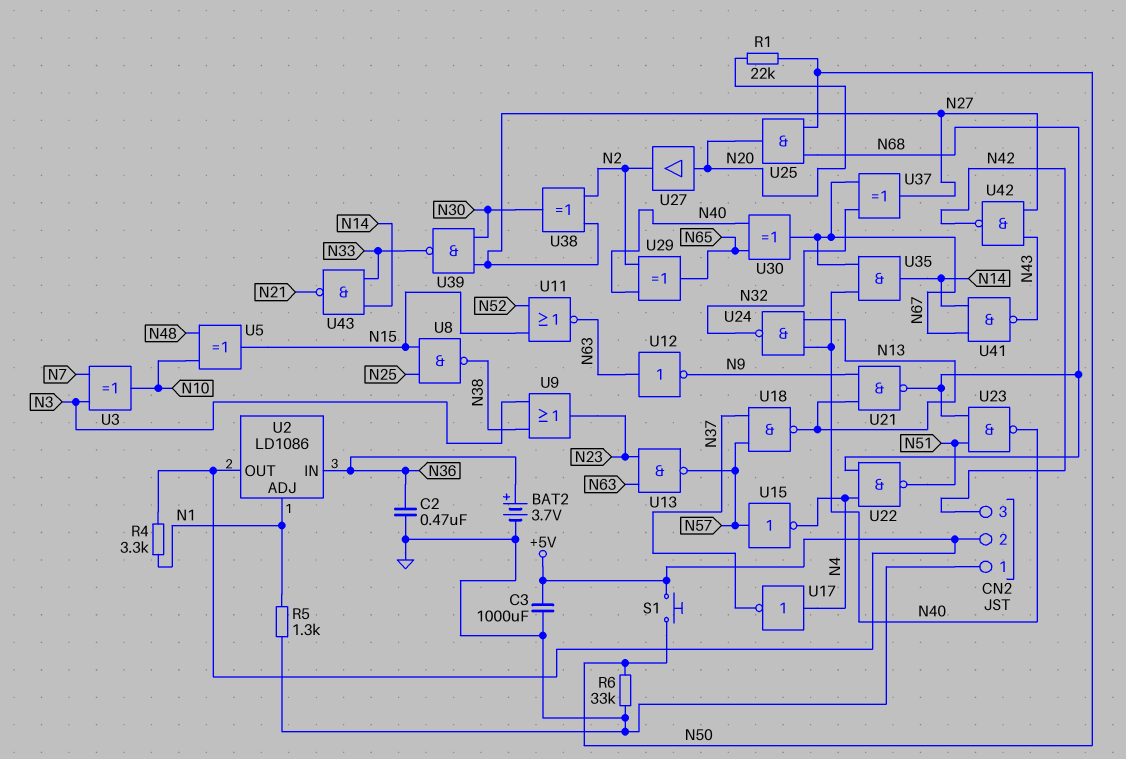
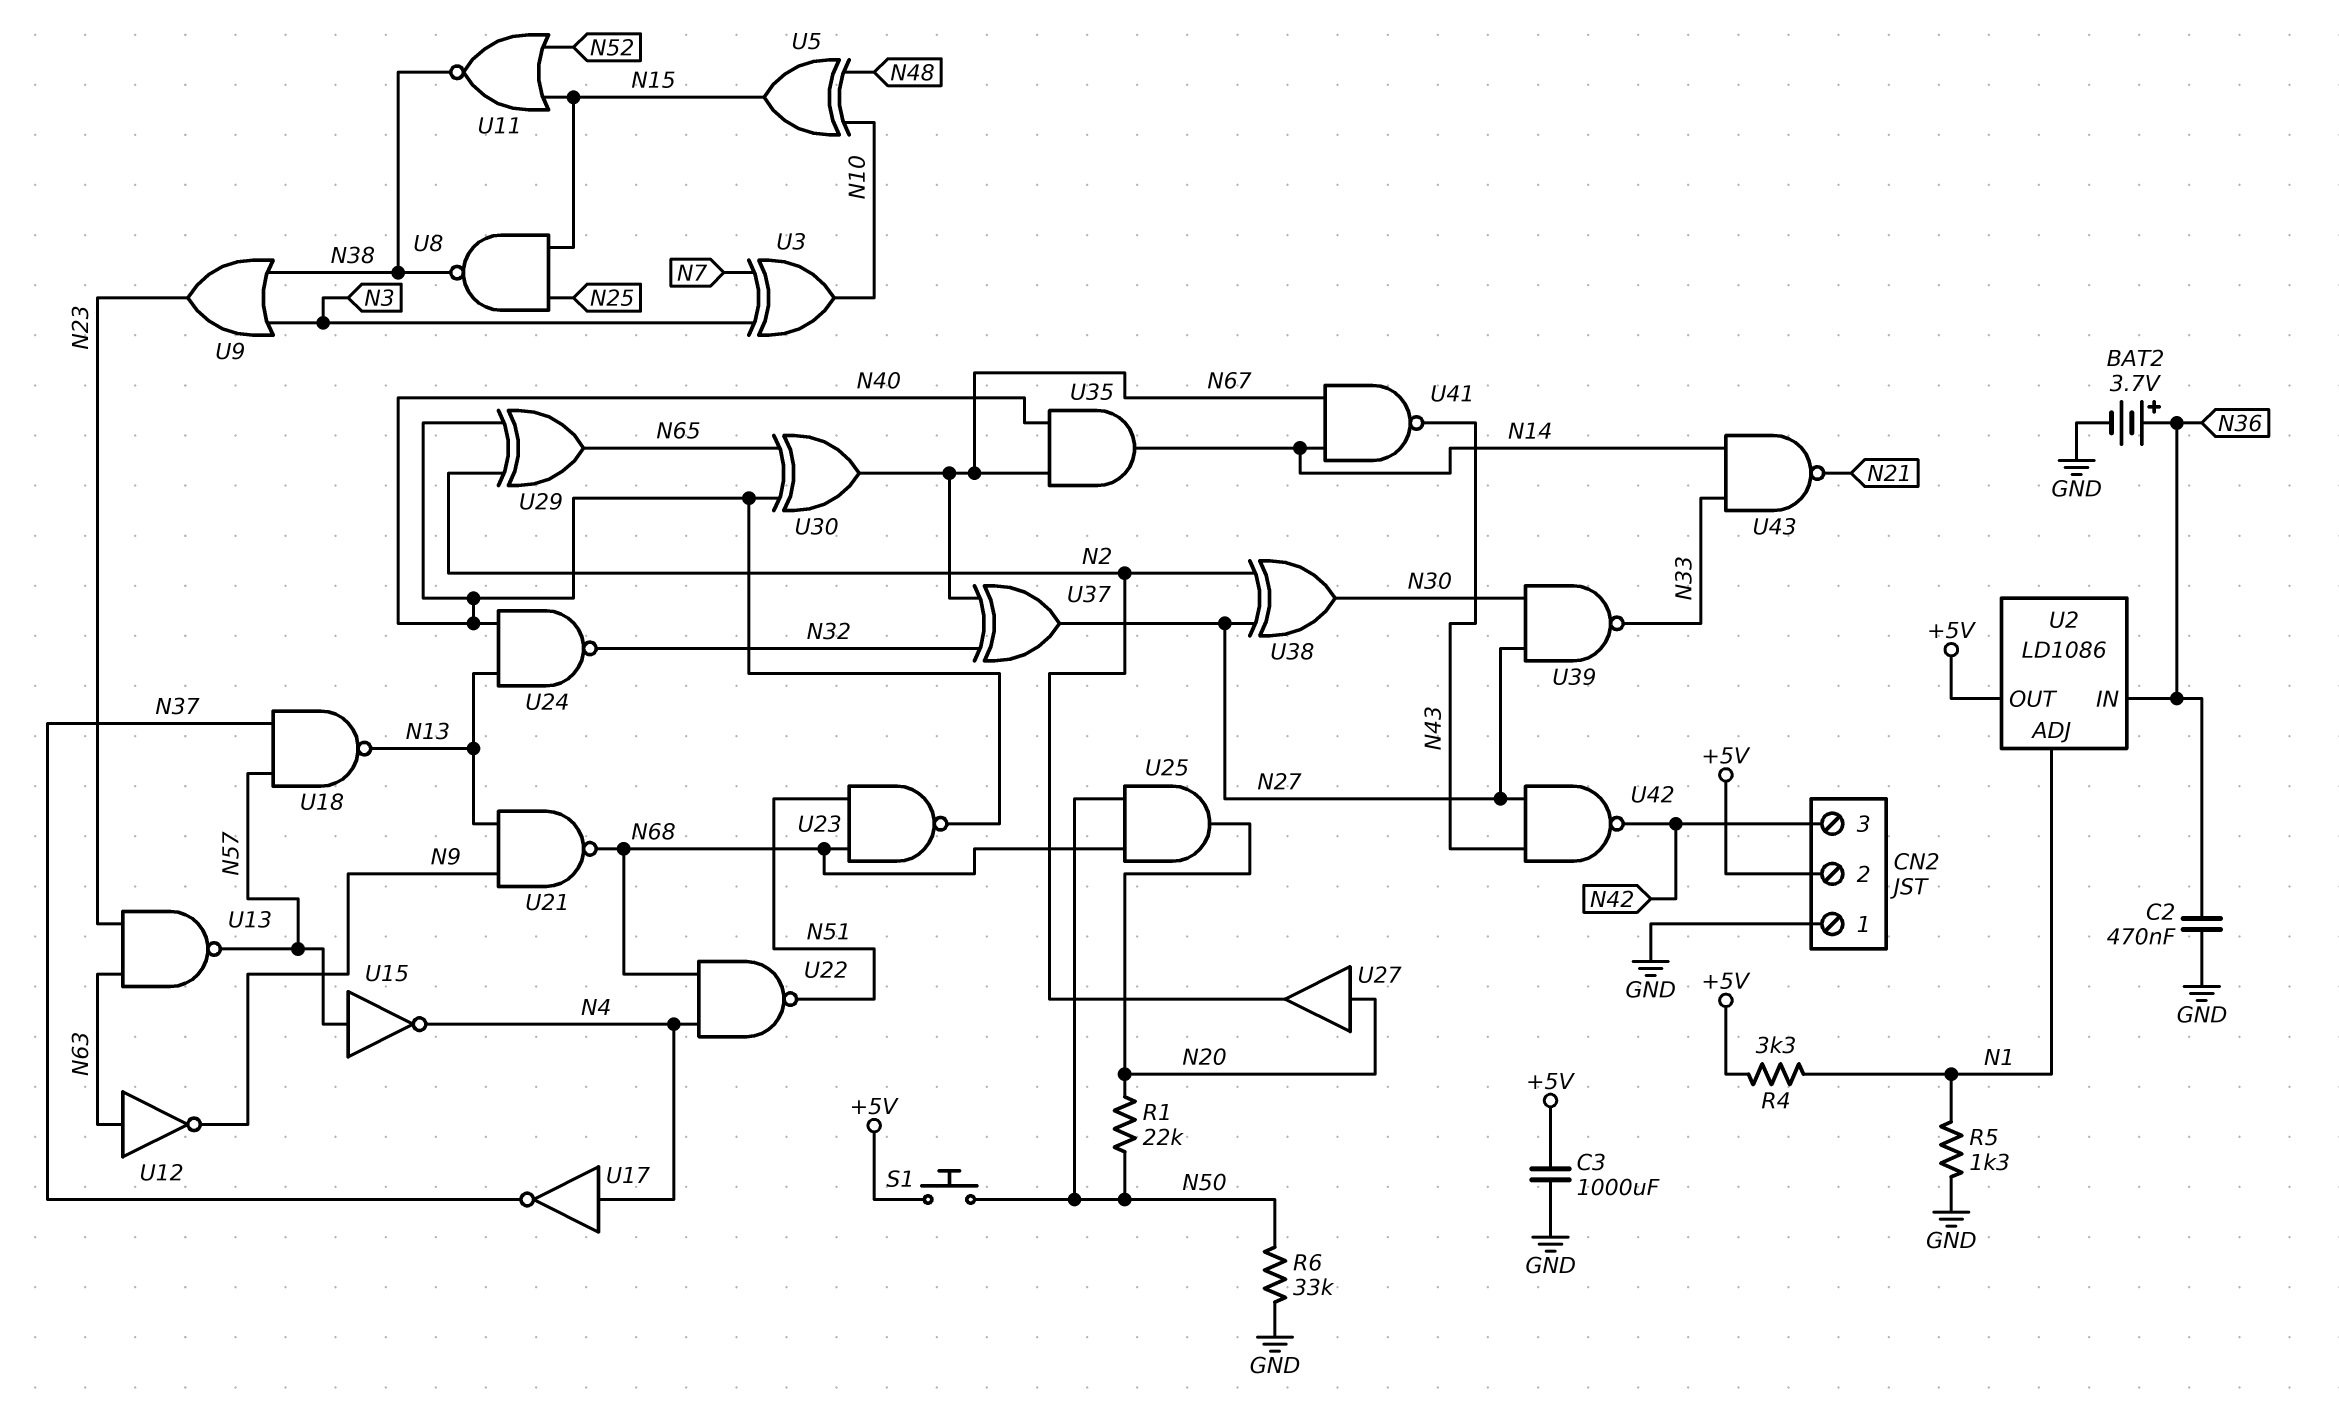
U11: NOR (in N15, in N52, out N63) -> NOR (in N15, in N52, out N38)

